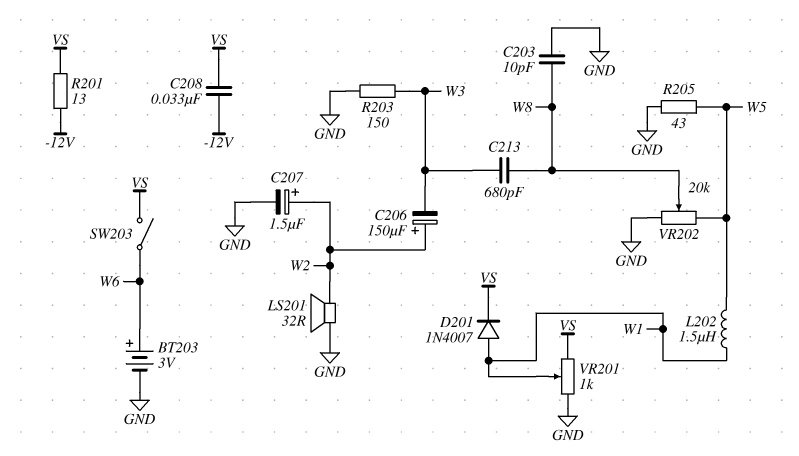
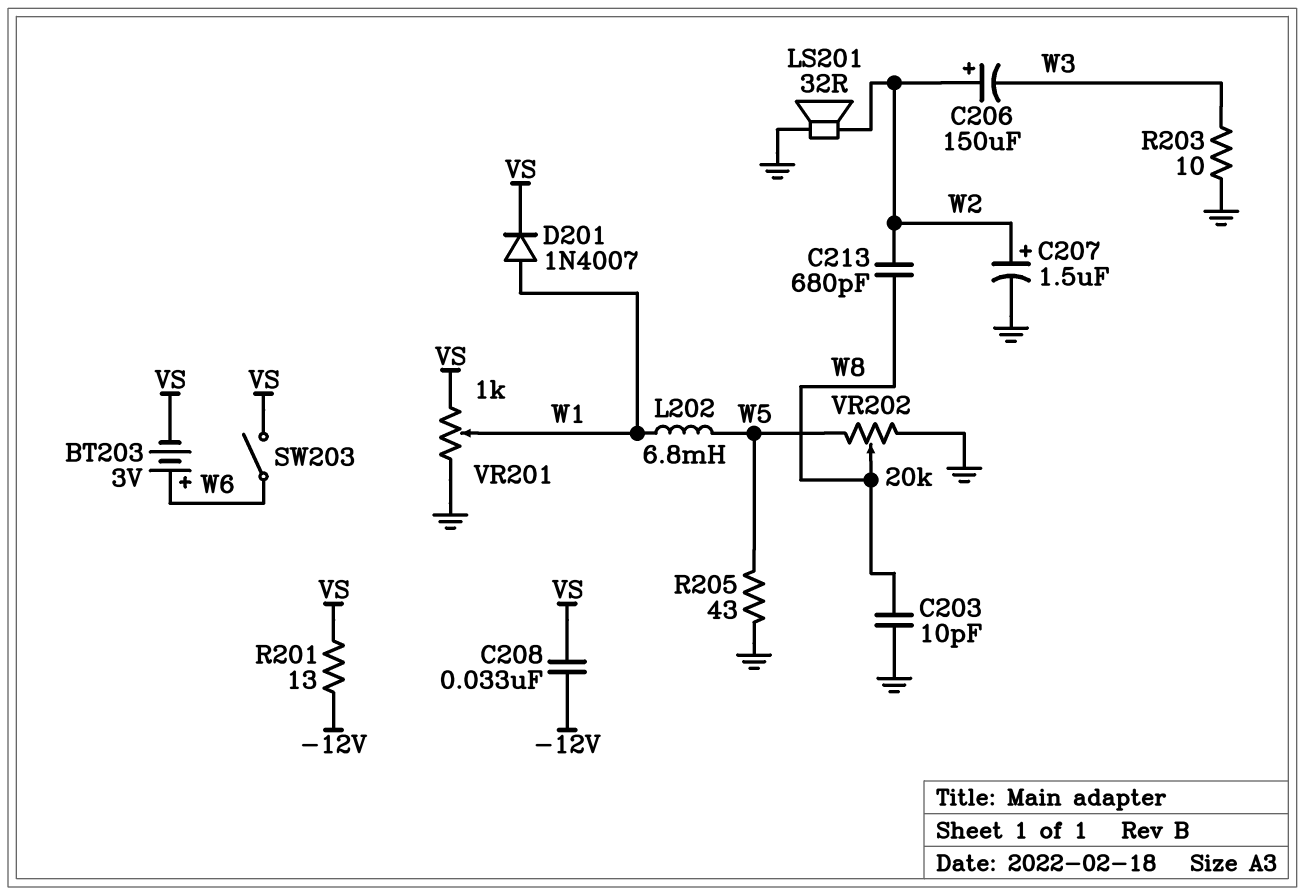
BT203: 3V (plus W6, minus GND) -> 3V (plus W6, minus VS)
C213: 680pF (W3, W8) -> 680pF (W2, W8)
L202: 1.5uH (W1, W5) -> 6.8mH (W1, W5)
R203: 150 (GND, W3) -> 10 (GND, W3)

